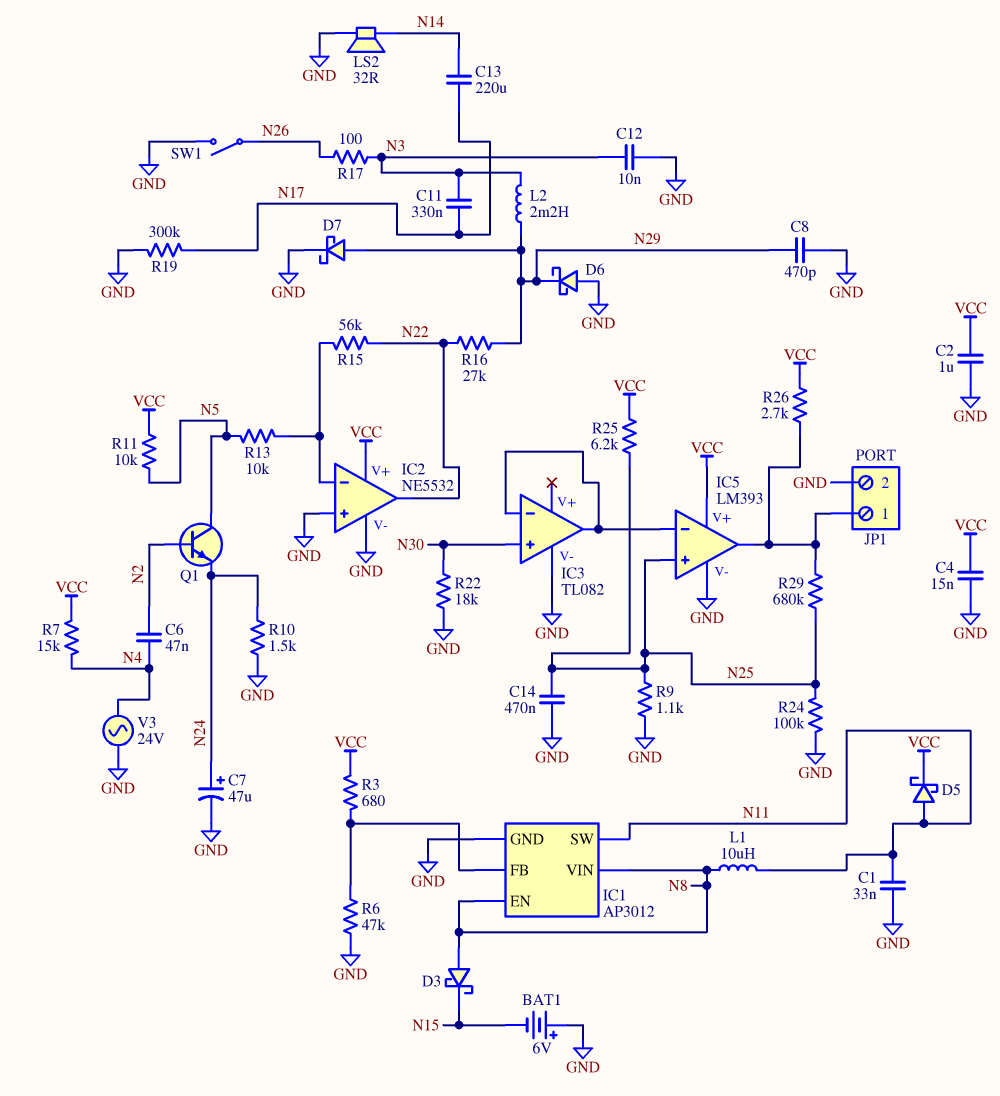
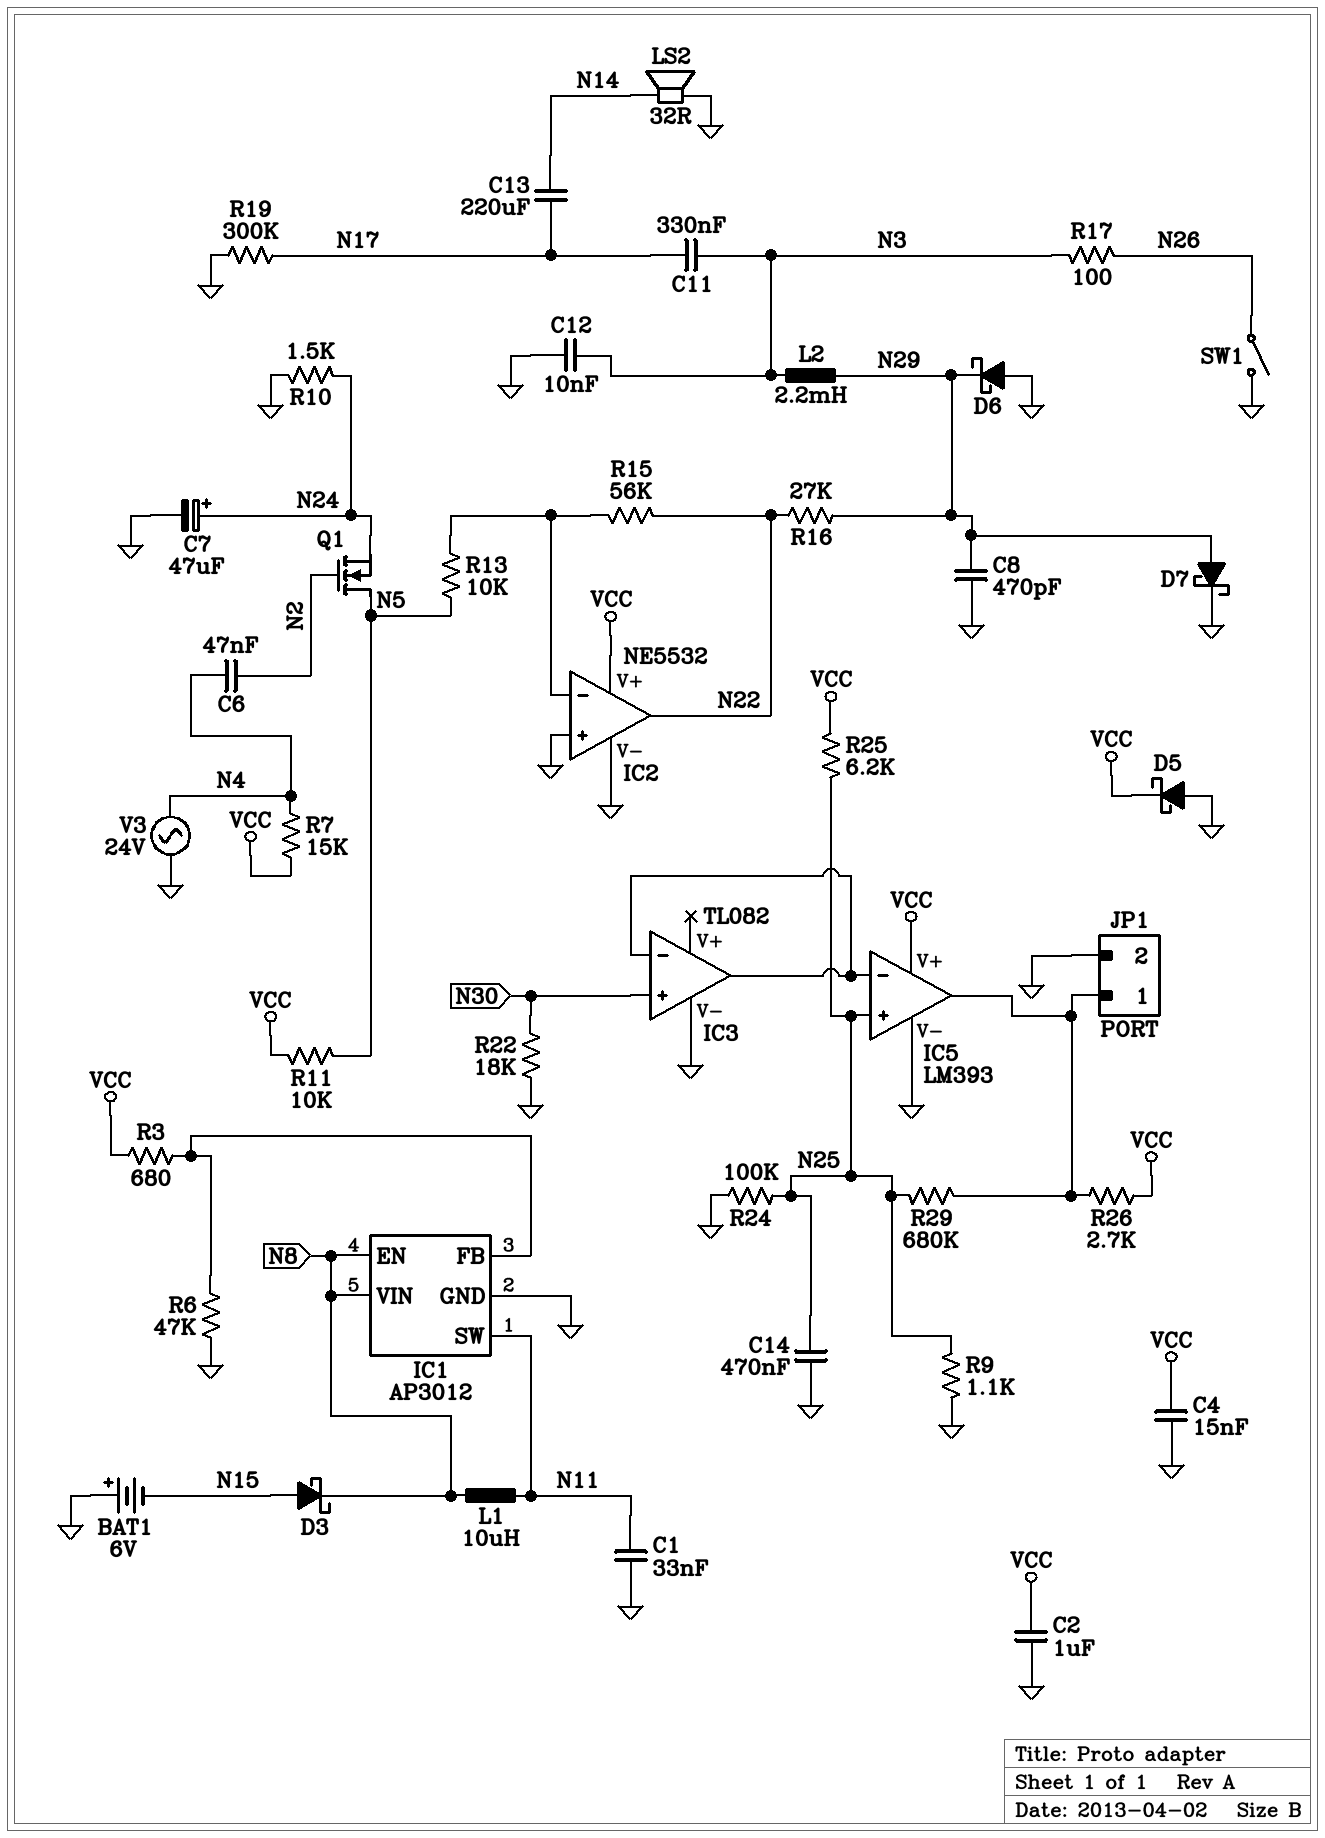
D3: schottky (A N8, K N15) -> schottky (A N15, K N8)
D5: schottky (A N11, K VCC) -> schottky (A GND, K VCC)
Q1: NPN (B N2, C N5, E N24) -> NMOS (G N2, D N5, S N24)

